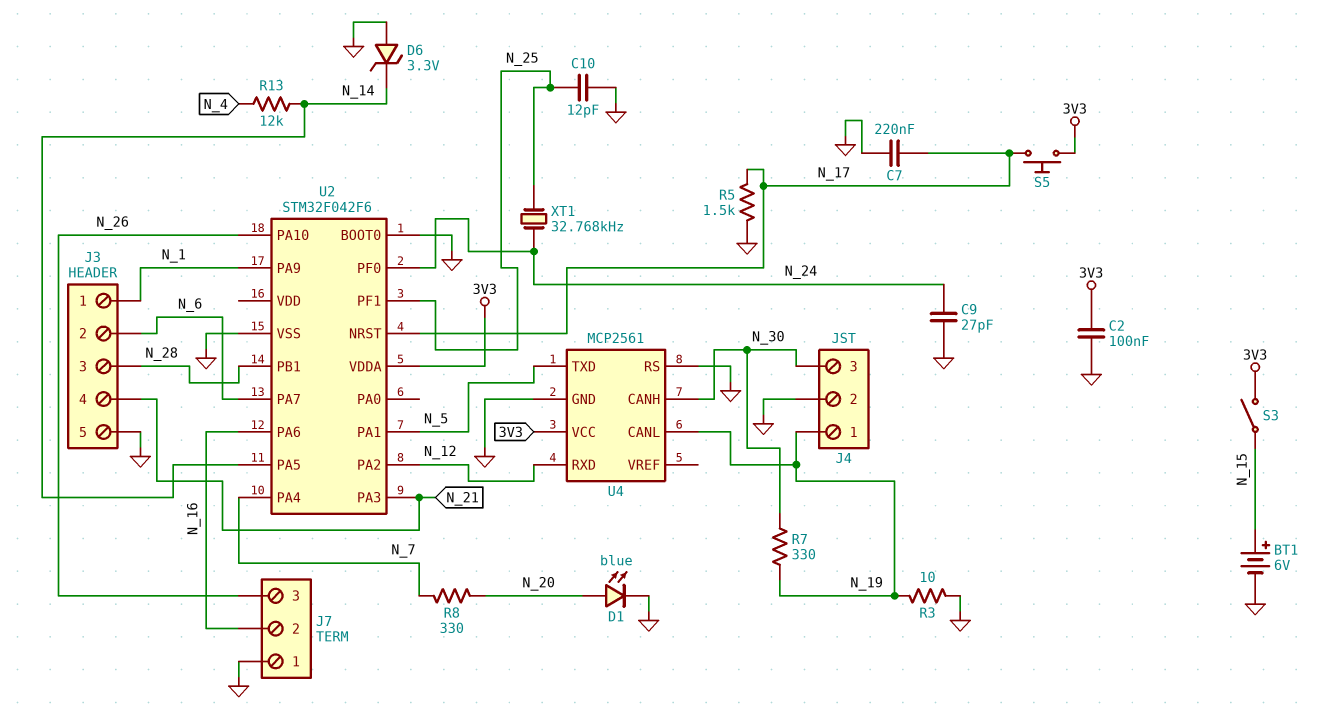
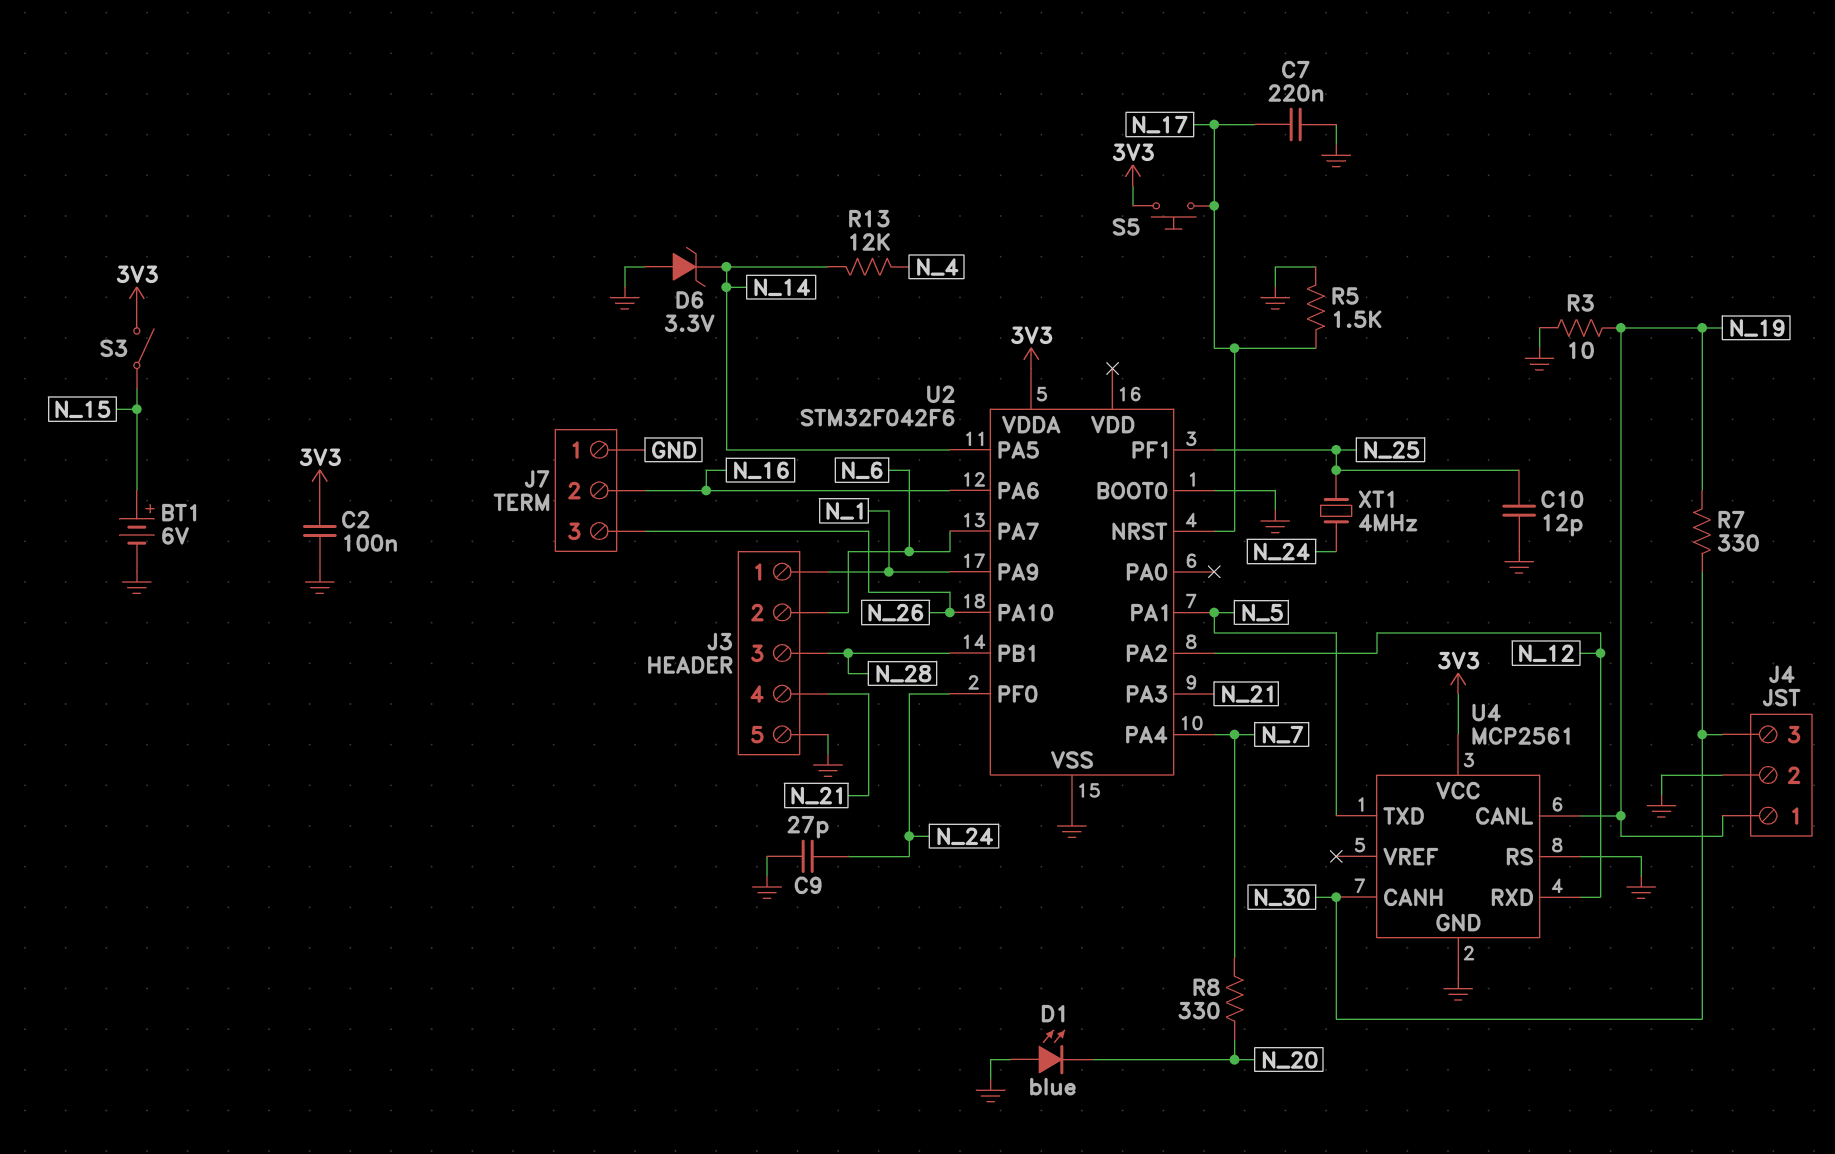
D1: LED blue (A N_20, K GND) -> LED blue (A GND, K N_20)
XT1: 32.768kHz (N_24, N_25) -> 4MHz (N_24, N_25)

